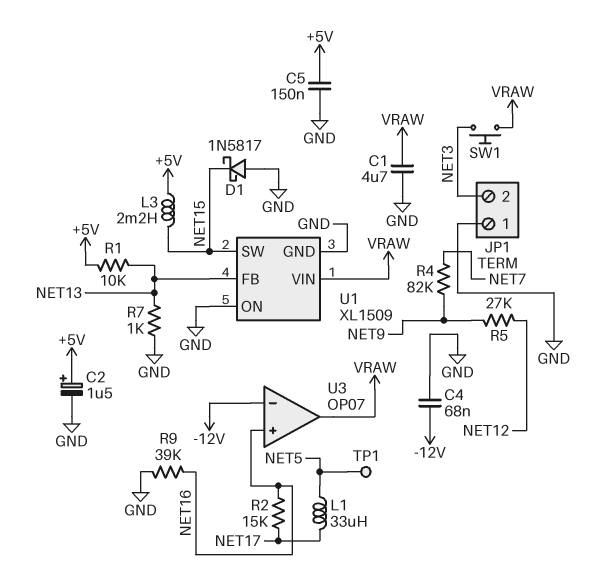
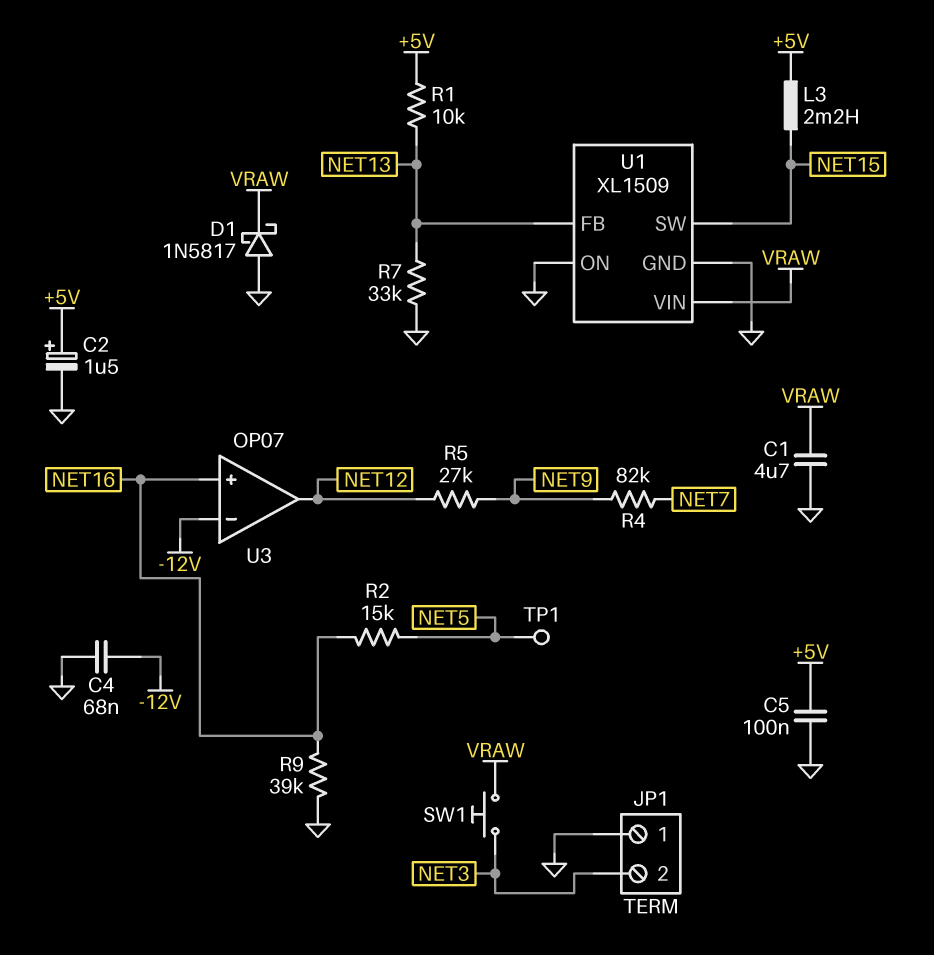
C5: 150nF (+5V, GND) -> 100nF (+5V, GND)
D1: schottky 1N5817 (A GND, K NET15) -> schottky 1N5817 (A GND, K VRAW)
L1: 33uH (NET5, NET17) -> none
R2: 15k (NET16, NET17) -> 15k (NET5, NET16)
R7: 1k (GND, NET13) -> 33k (GND, NET13)
U3 pin out: VRAW -> NET12

